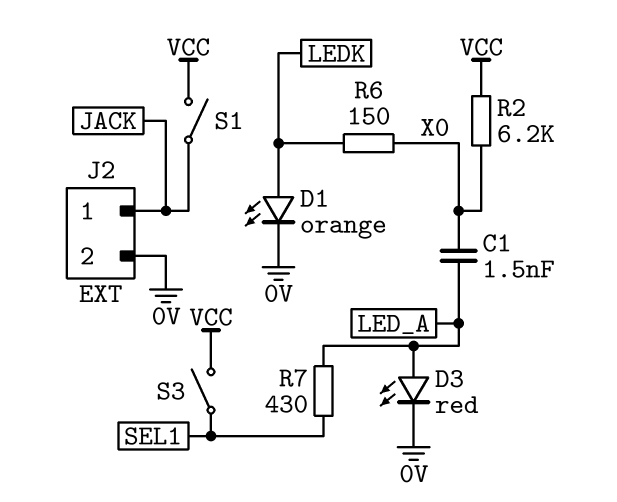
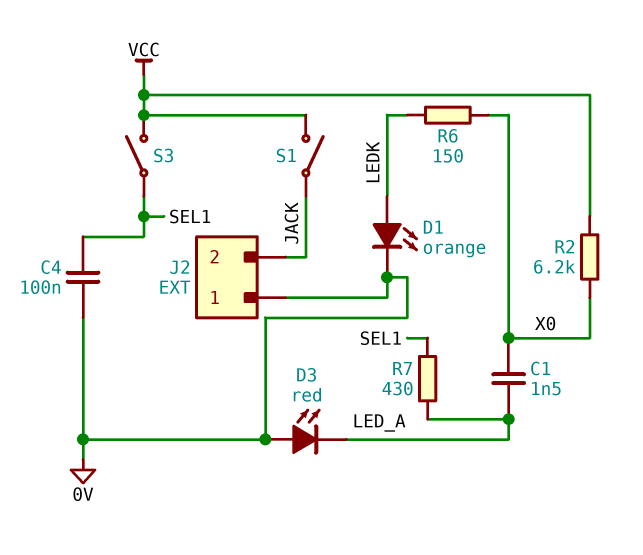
C4: none -> 100nF (0V, SEL1)
D3: LED red (A LED_A, K 0V) -> LED red (A 0V, K LED_A)
J2 pin 1: JACK -> 0V
J2 pin 2: 0V -> JACK

